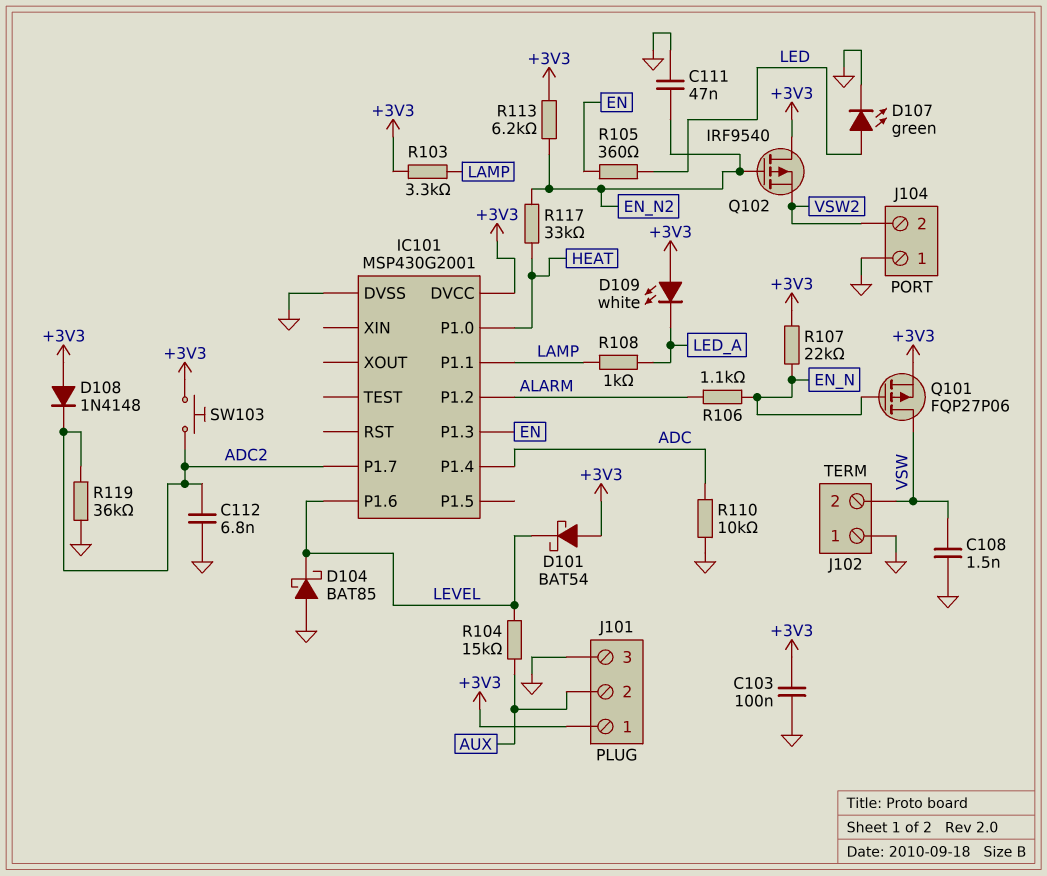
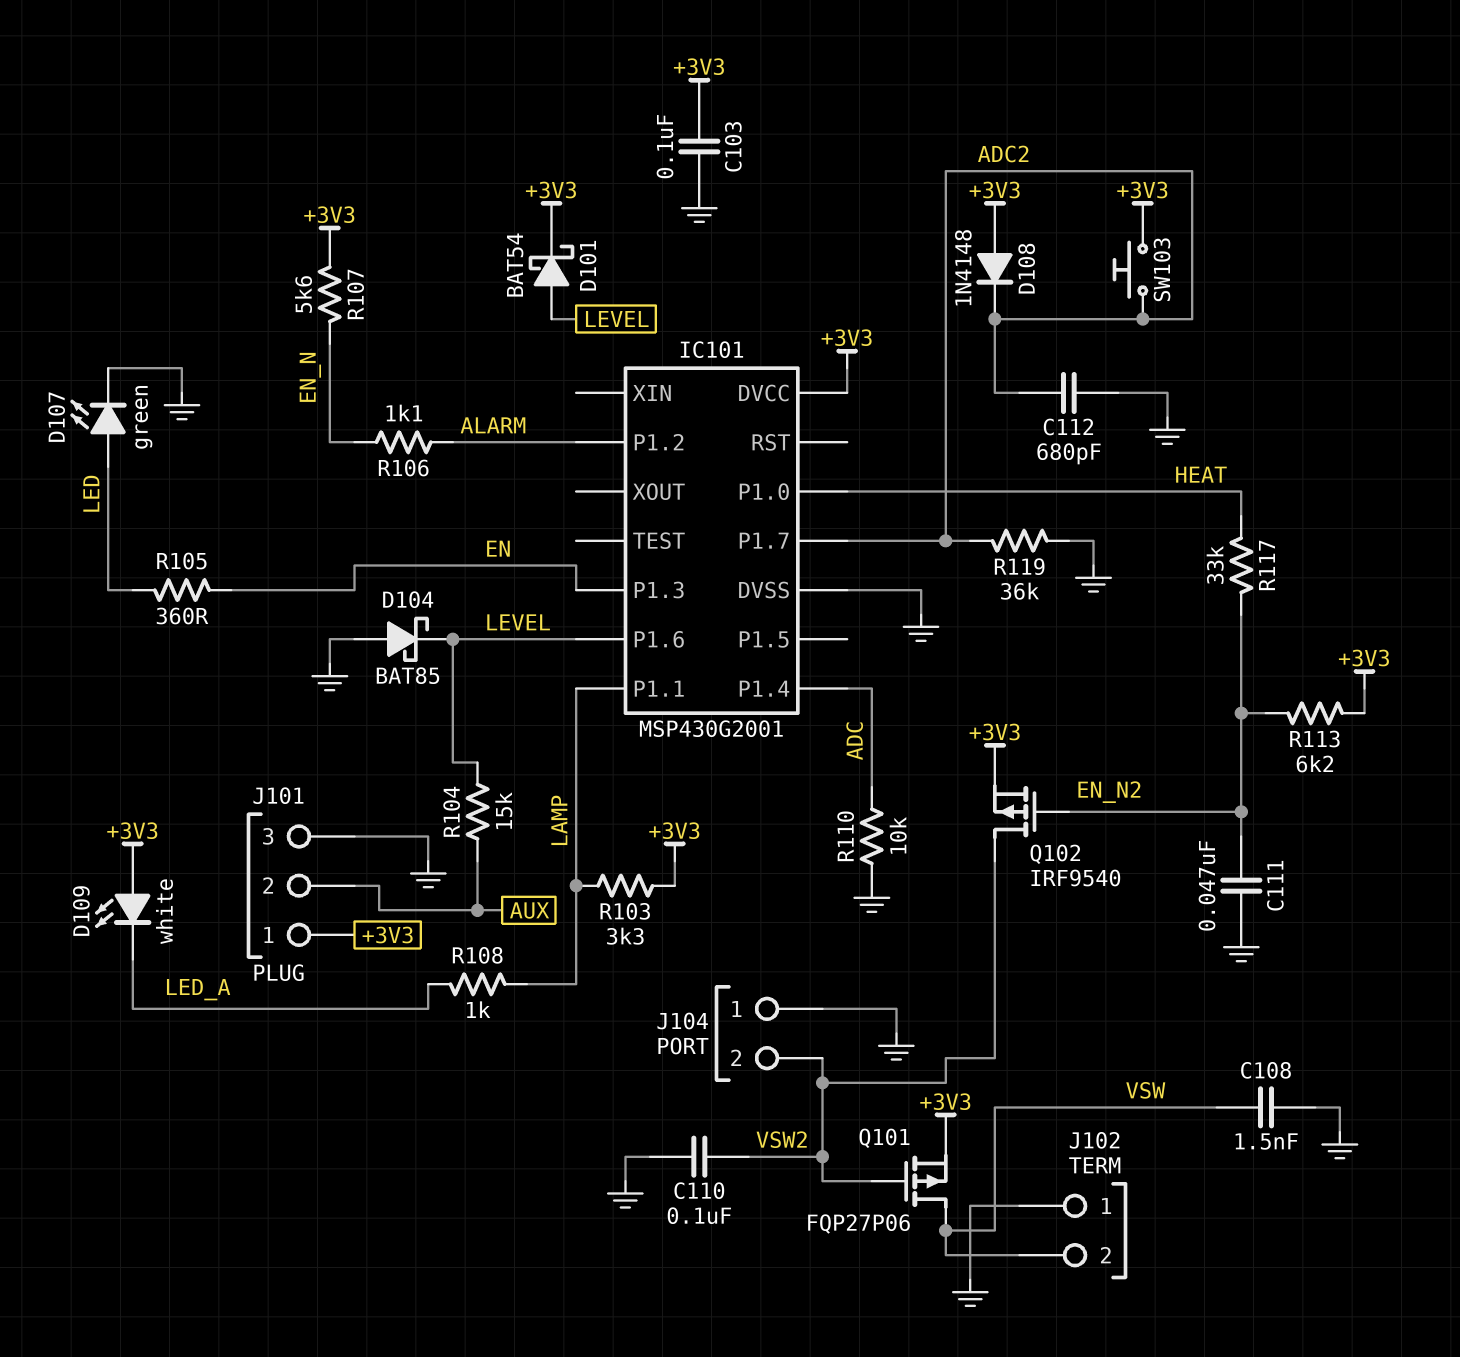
C110: none -> 100nF (GND, VSW2)
C112: 6.8nF (ADC2, GND) -> 680pF (ADC2, GND)
D101: schottky BAT54 (A +3V3, K LEVEL) -> schottky BAT54 (A LEVEL, K +3V3)
Q101: PMOS FQP27P06 (G EN_N, D VSW, S +3V3) -> PMOS FQP27P06 (G VSW2, D VSW, S +3V3)
Q102: PMOS IRF9540 (G EN_N2, D +3V3, S VSW2) -> PMOS IRF9540 (G EN_N2, D VSW2, S +3V3)
R107: 22k (+3V3, EN_N) -> 5.6k (+3V3, EN_N)

